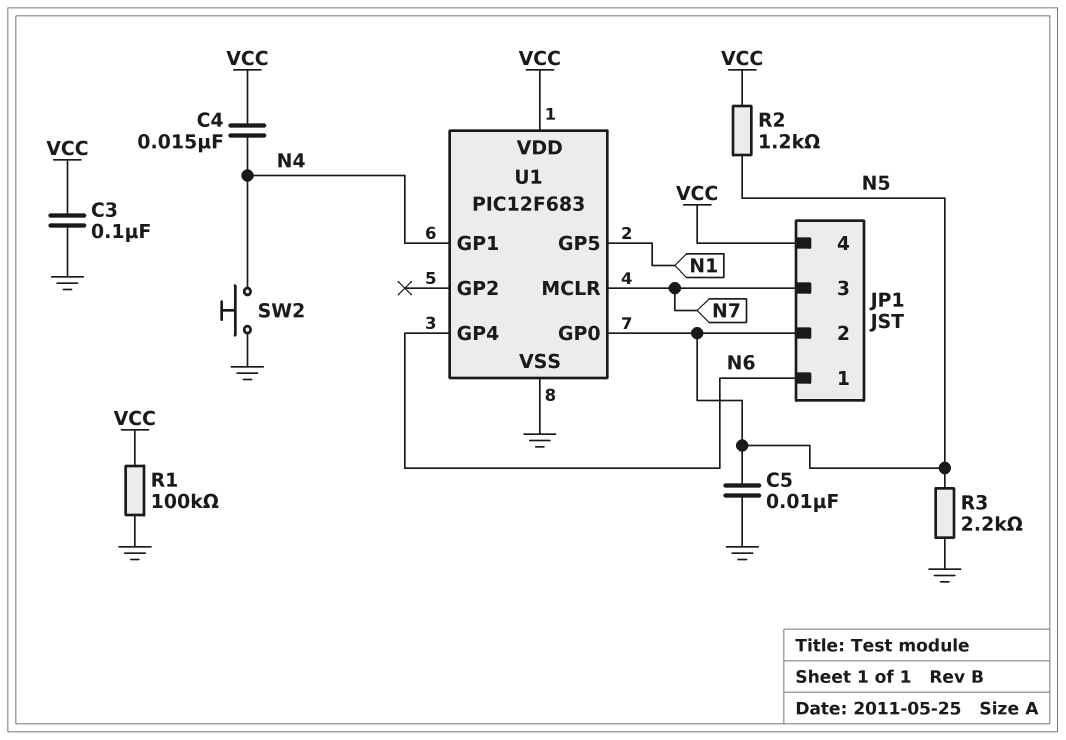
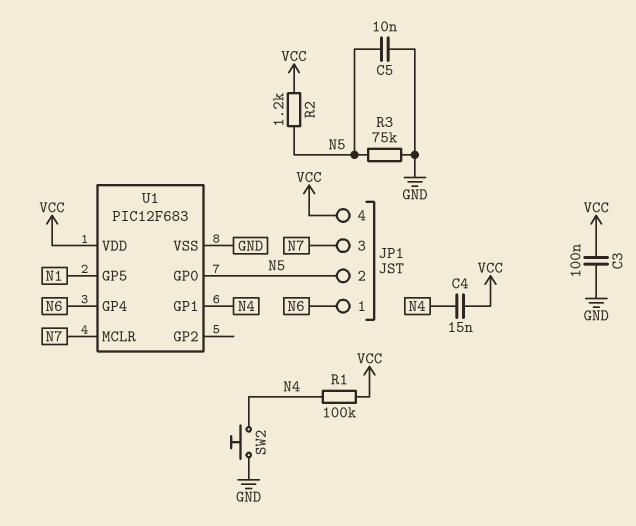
R1: 100k (GND, VCC) -> 100k (N4, VCC)
R3: 2.2k (GND, N5) -> 75k (GND, N5)

